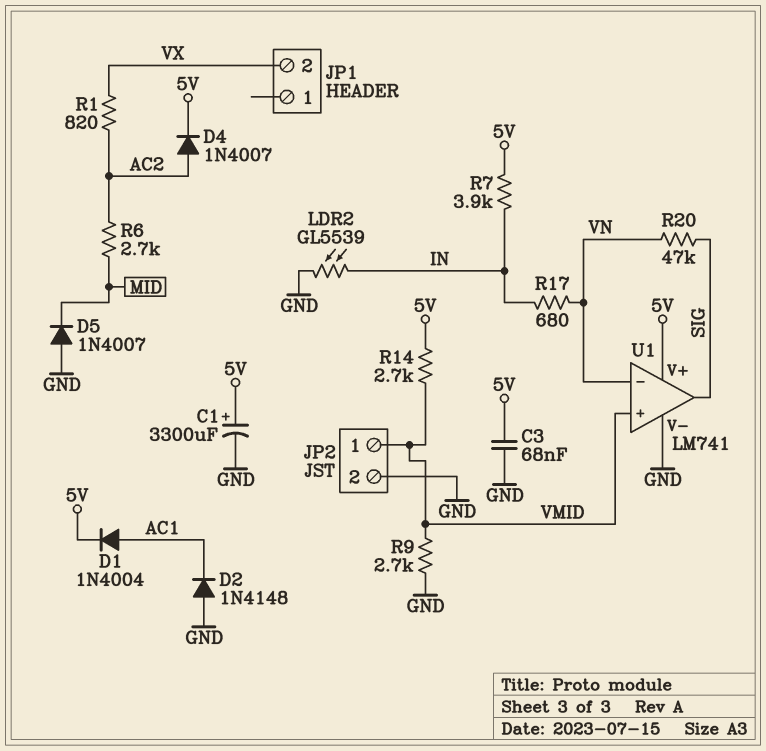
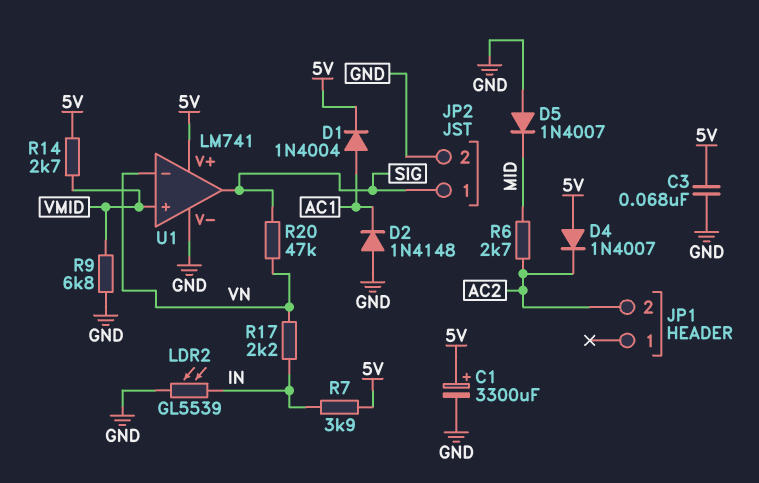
D4: diode 1N4007 (A AC2, K 5V) -> diode 1N4007 (A 5V, K AC2)
JP1 pin 2: VX -> AC2
JP2 pin 1: VMID -> SIG
R1: 820 (AC2, VX) -> none
R9: 2.7k (GND, VMID) -> 6.8k (GND, VMID)
R17: 680 (IN, VN) -> 2.2k (IN, VN)

